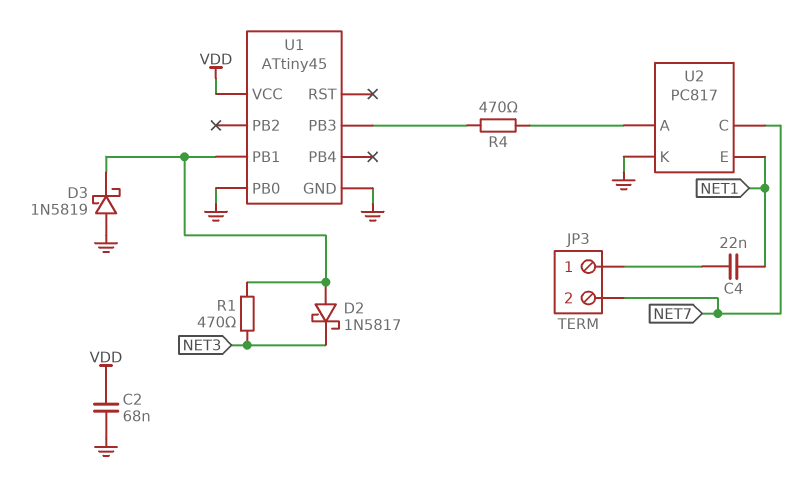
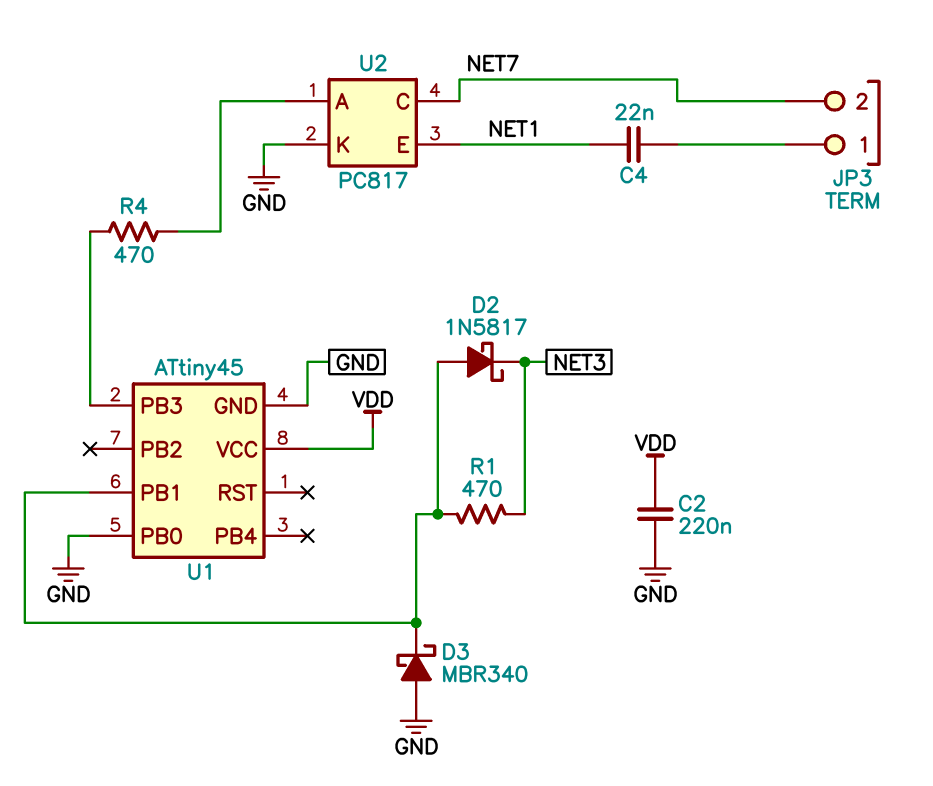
C2: 68nF (GND, VDD) -> 220nF (GND, VDD)
D3: schottky 1N5819 (A GND, K U1/PB1) -> schottky MBR340 (A GND, K U1/PB1)

